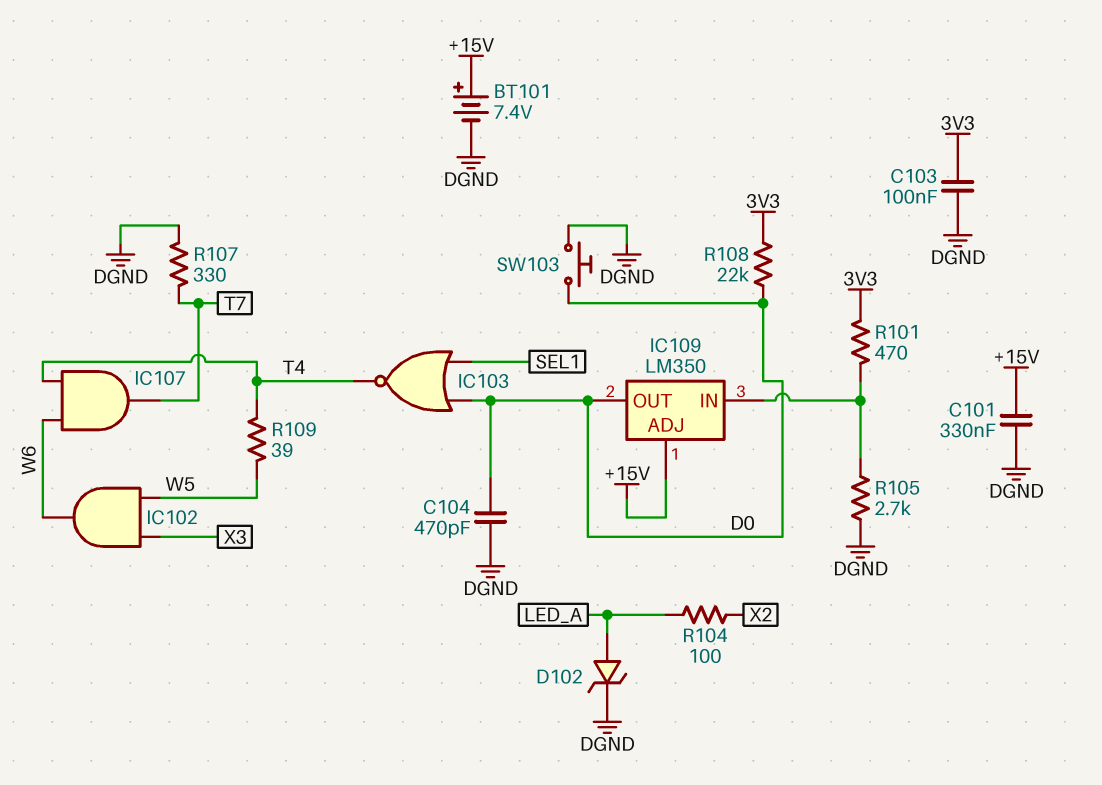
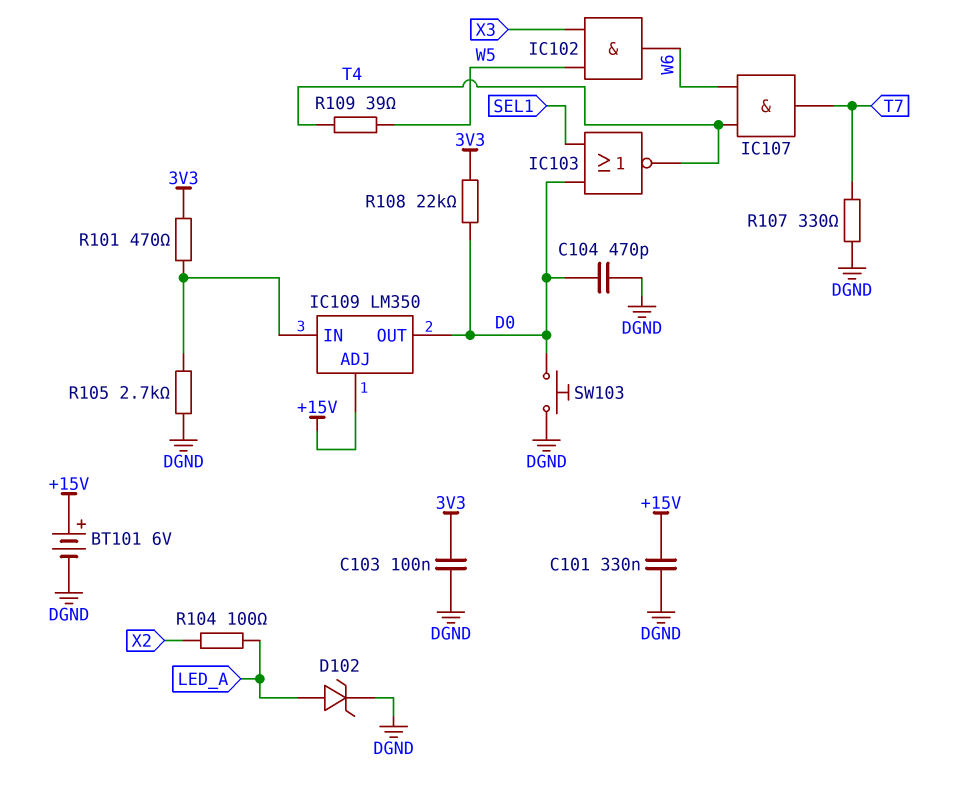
BT101: 7.4V (plus +15V, minus DGND) -> 6V (plus +15V, minus DGND)

